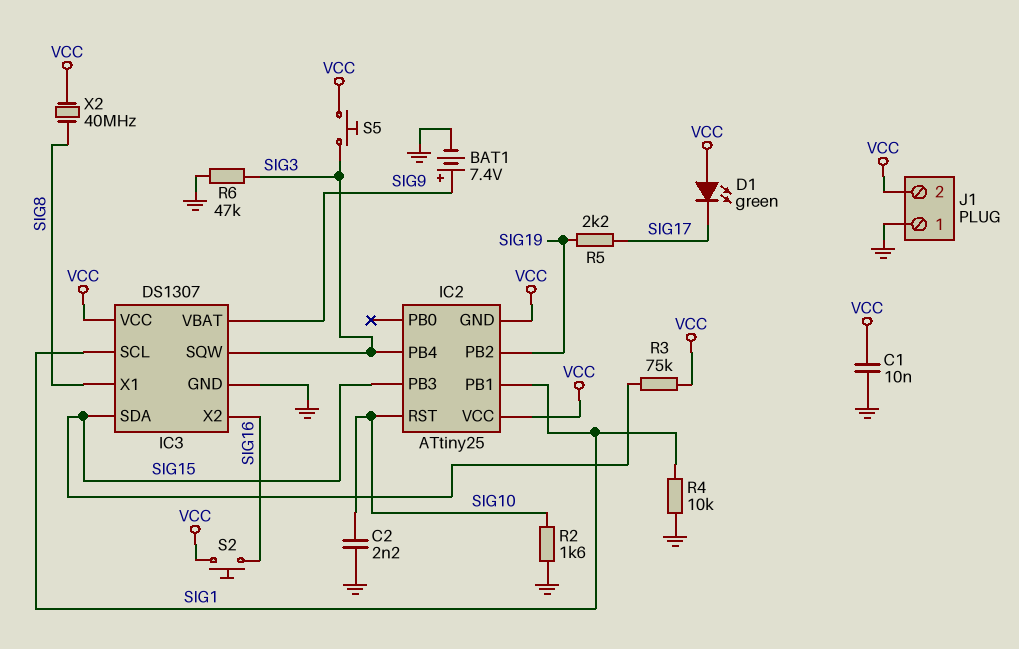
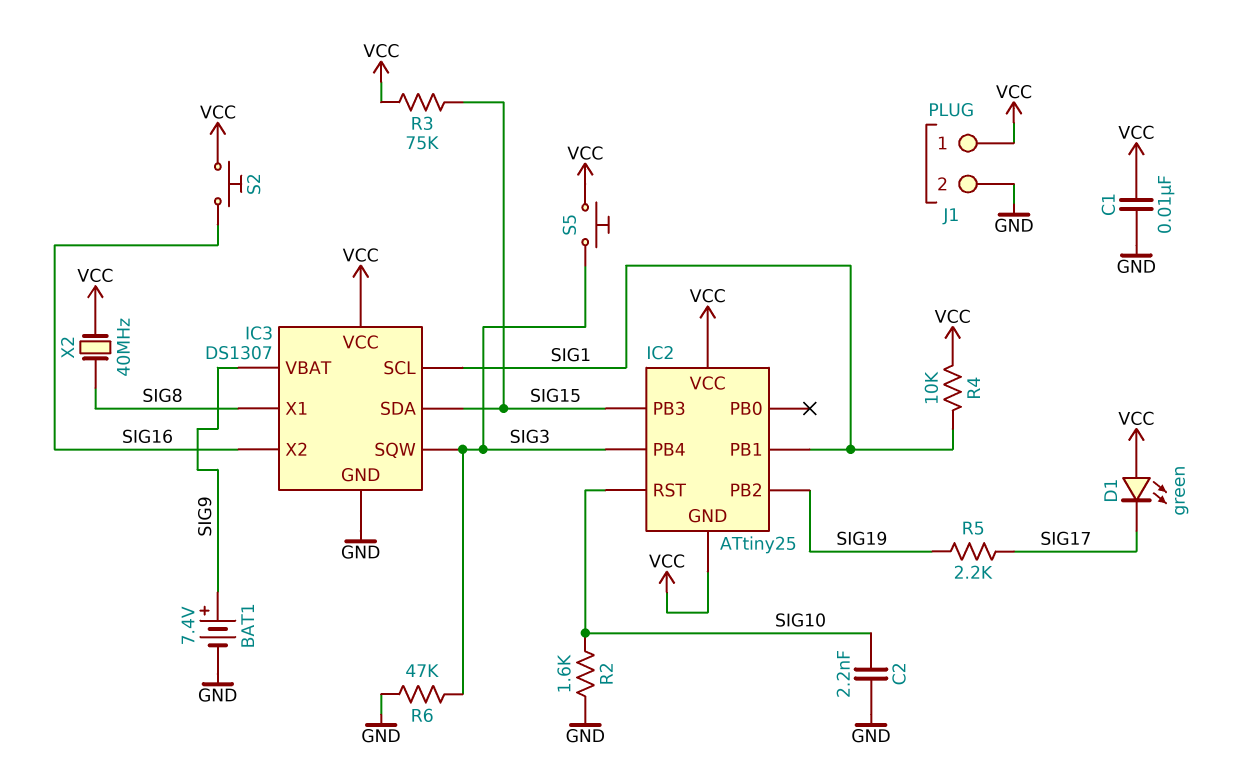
J1 pin 1: GND -> VCC
J1 pin 2: VCC -> GND
R4: 10k (GND, SIG1) -> 10k (SIG1, VCC)

